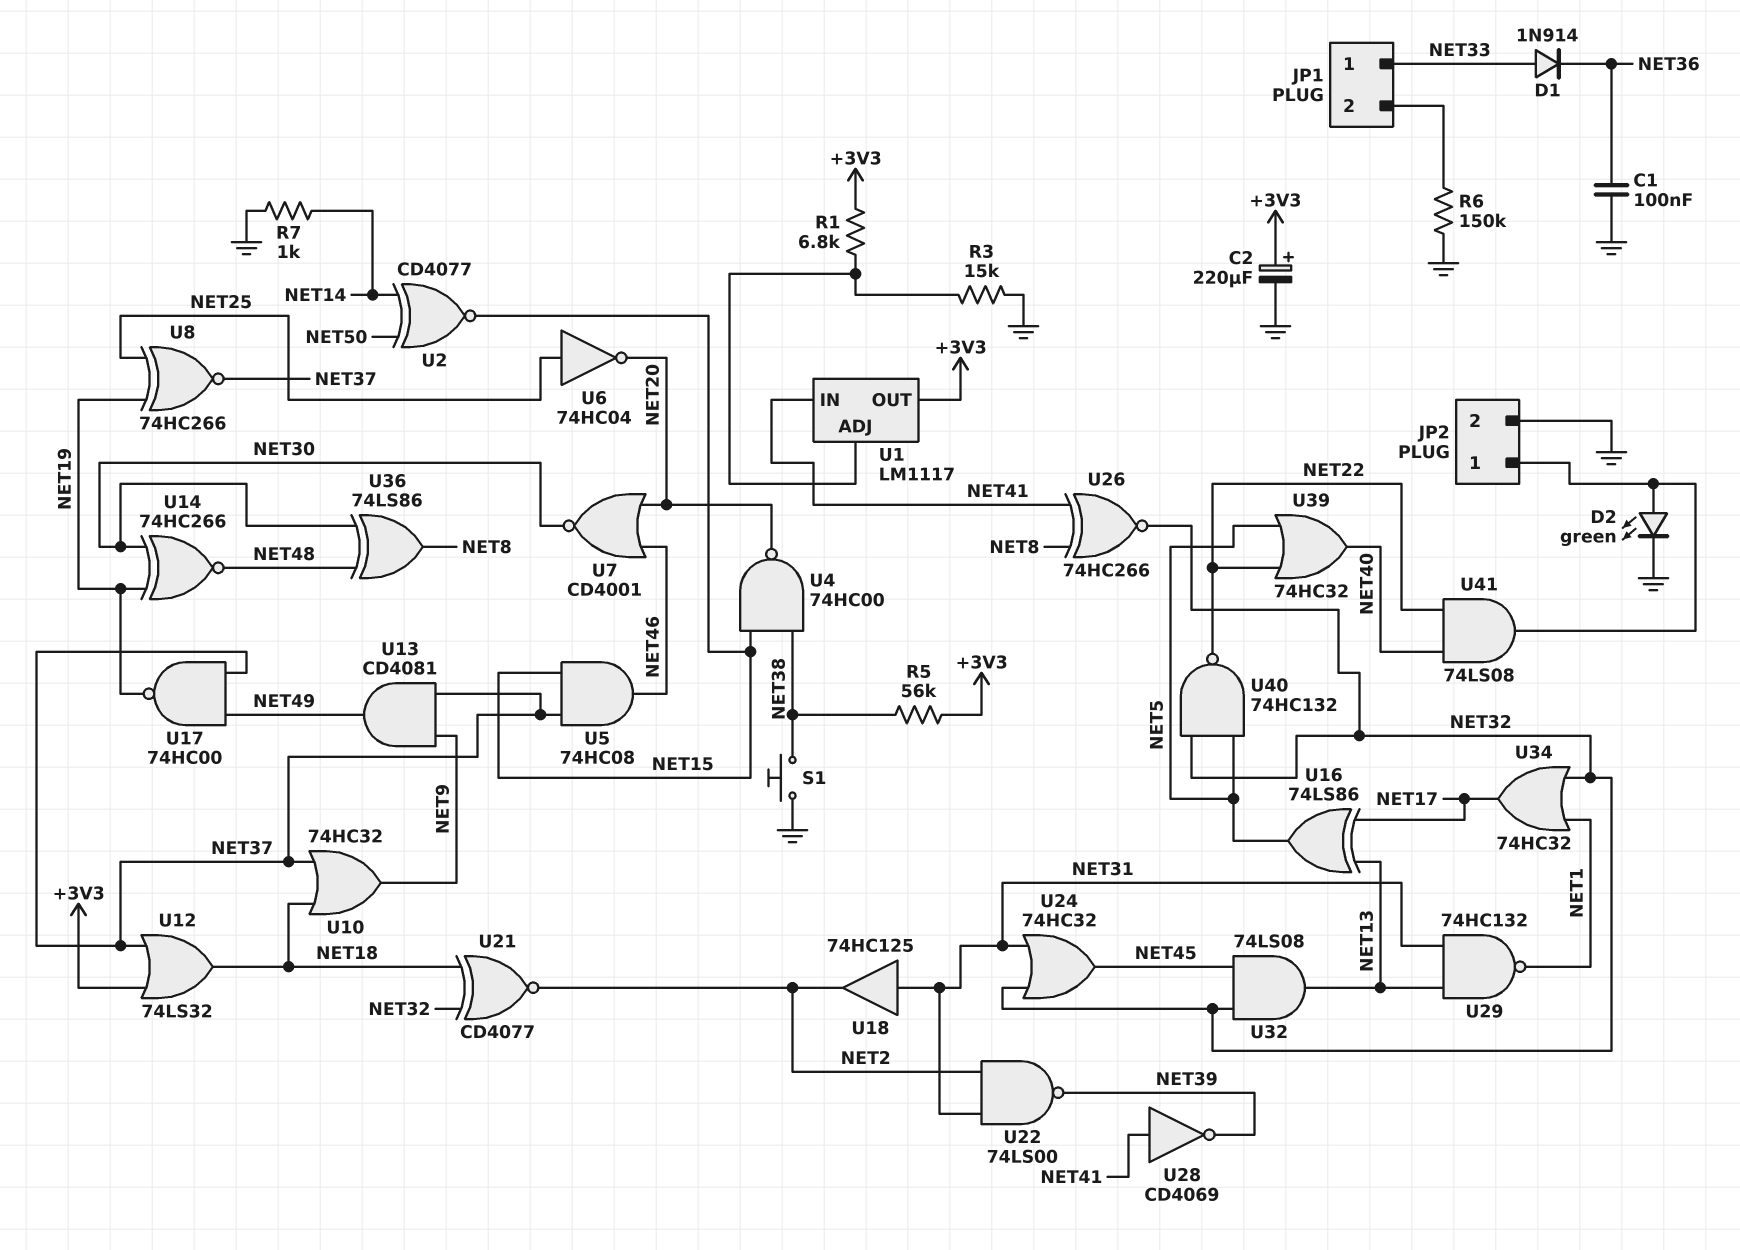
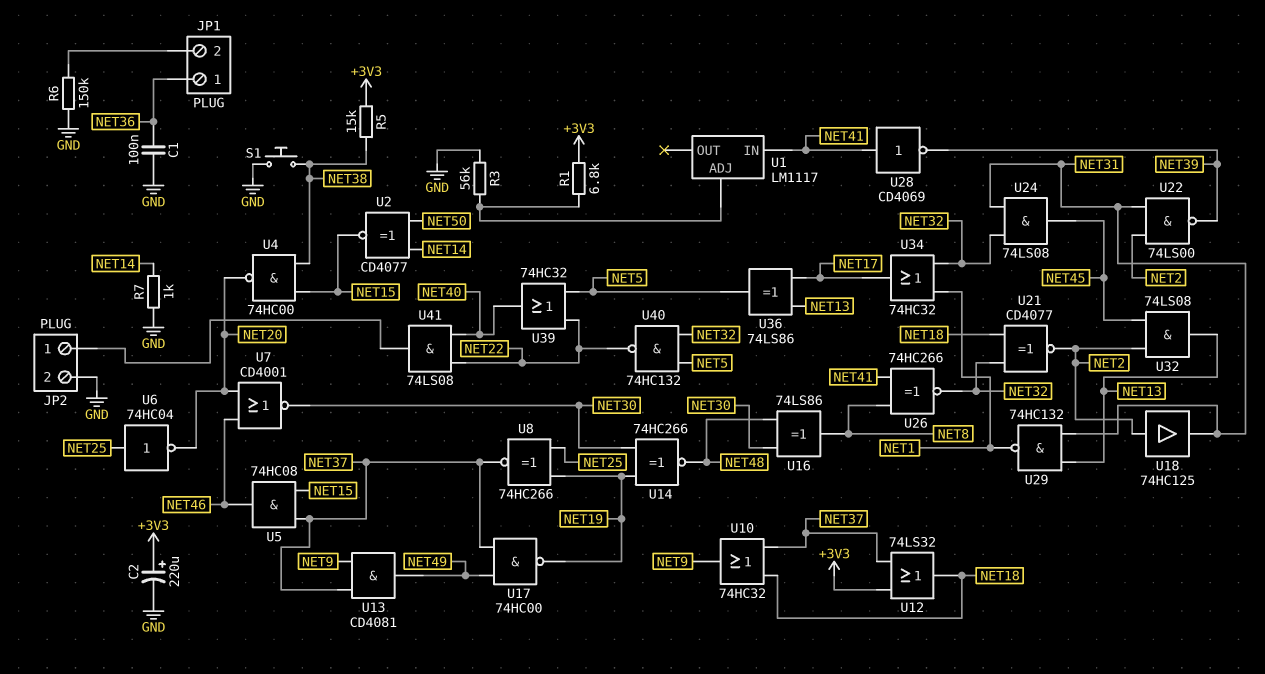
D1: diode 1N914 (A NET33, K NET36) -> none
D2: LED green (A JP2/1, K GND) -> none
JP1 pin 1: NET33 -> NET36
R3: 15k (GND, U1/ADJ) -> 56k (GND, U1/ADJ)
R5: 56k (+3V3, NET38) -> 15k (+3V3, NET38)
U1 pin OUT: +3V3 -> none
U16: XOR 74LS86 (in NET13, in NET17, out NET5) -> XOR 74LS86 (in NET30, in NET48, out NET8)
U18: buffer 74HC125 (in NET31, out NET2) -> buffer 74HC125 (in NET2, out NET31)
U24: OR 74HC32 (in NET31, in NET32, out NET45) -> AND 74LS08 (in NET31, in NET32, out NET45)
U32: AND 74LS08 (in NET32, in NET45, out NET13) -> AND 74LS08 (in NET2, in NET45, out NET13)
U36: XOR 74LS86 (in NET30, in NET48, out NET8) -> XOR 74LS86 (in NET13, in NET17, out NET5)

